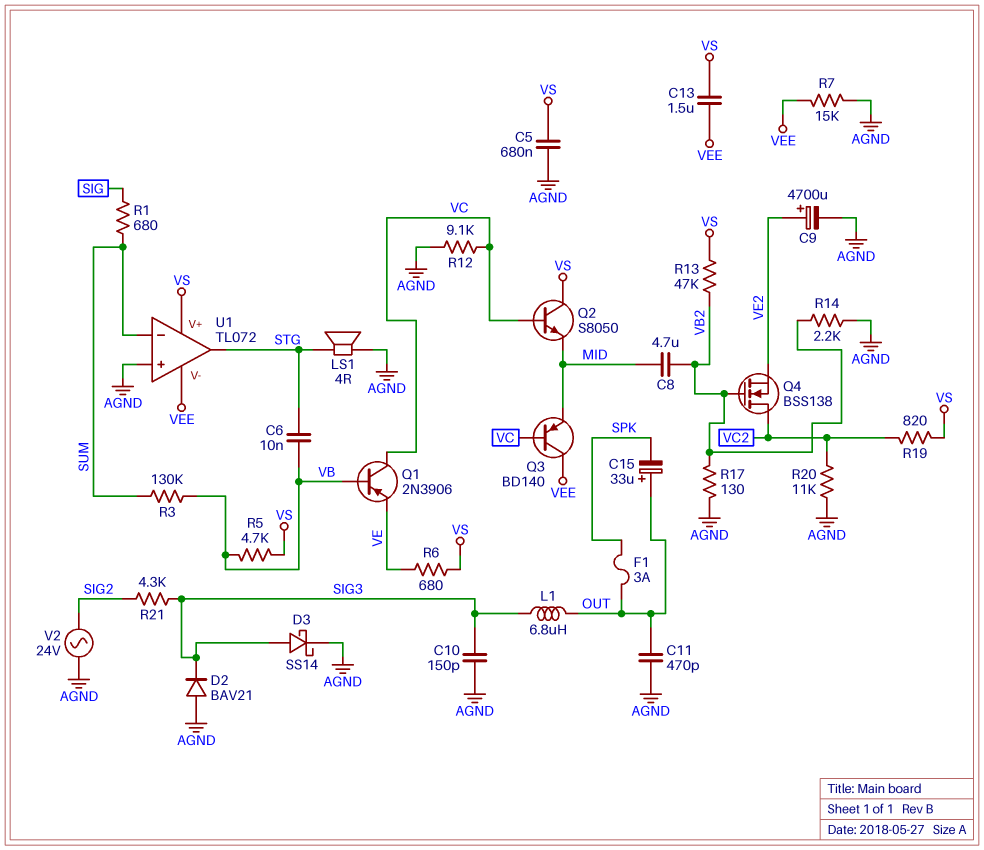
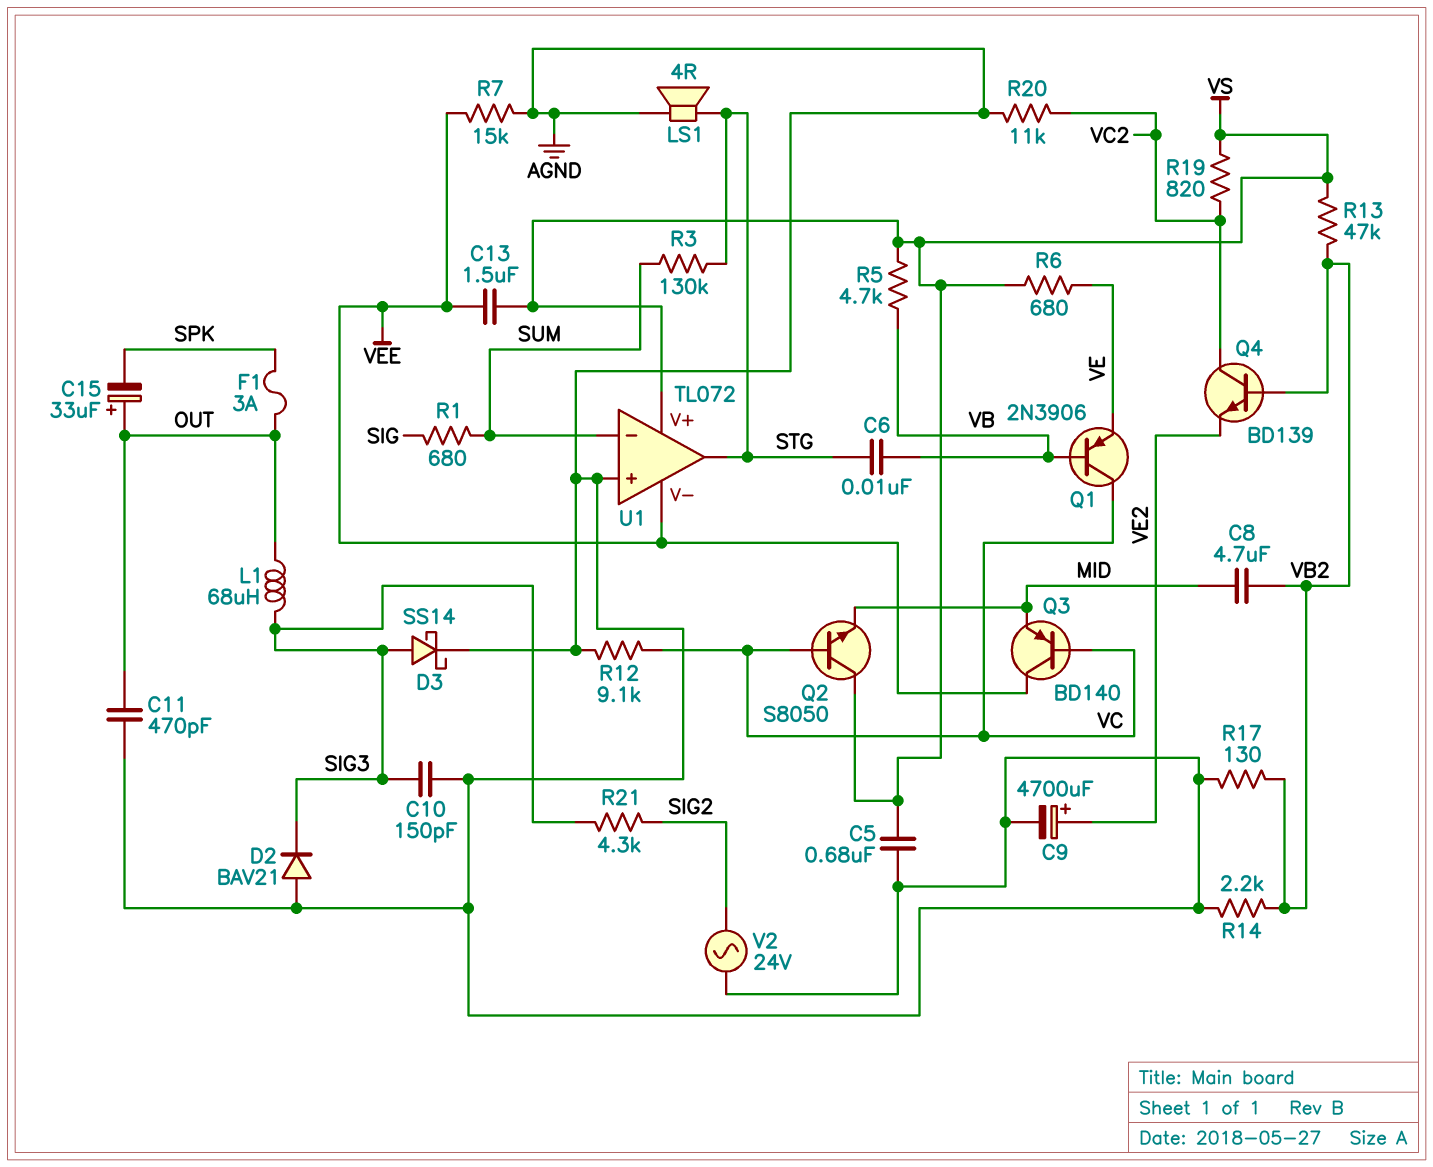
L1: 6.8uH (OUT, SIG3) -> 68uH (OUT, SIG3)
Q4: NMOS BSS138 (G VB2, D VC2, S VE2) -> NPN BD139 (B VB2, C VC2, E VE2)
R3: 130k (SUM, VB) -> 130k (STG, SUM)

